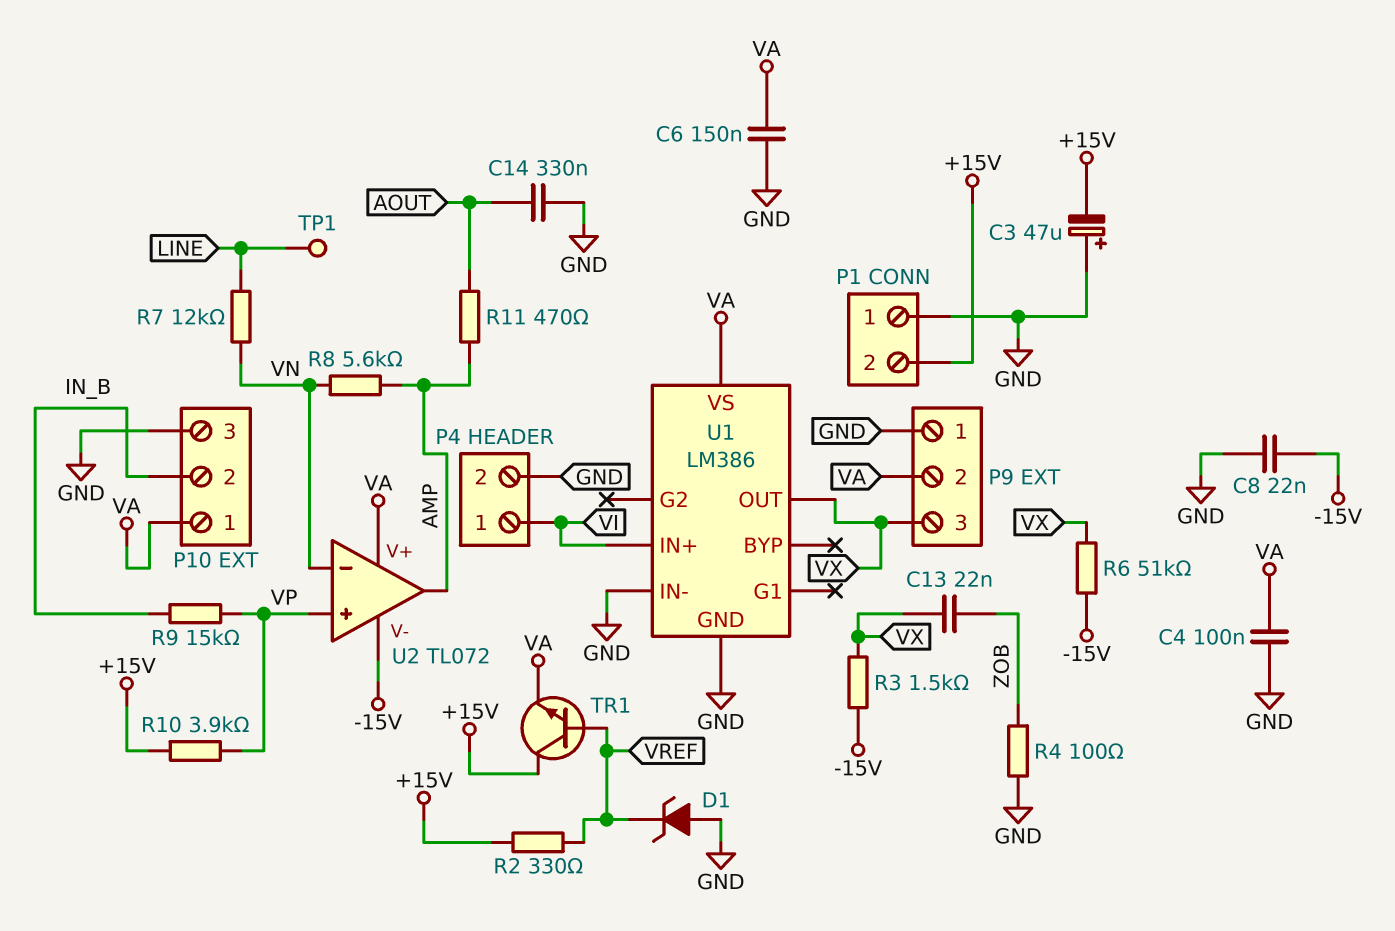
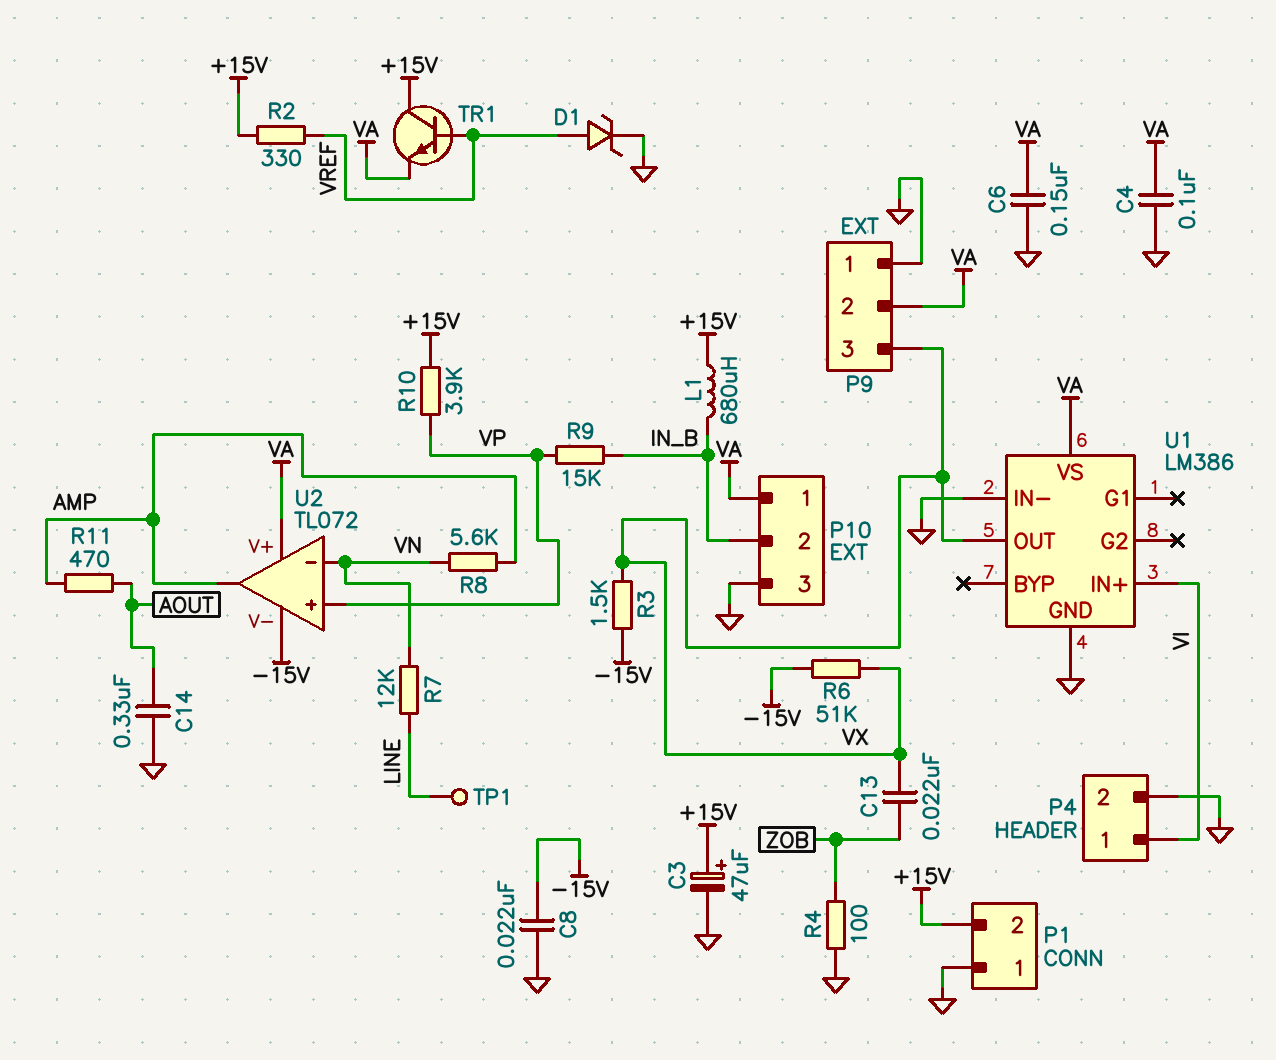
C3: 47uF (plus GND, minus +15V) -> 47uF (plus +15V, minus GND)
D1: zener (A GND, K VREF) -> zener (A VREF, K GND)
L1: none -> 680uH (+15V, IN_B)

